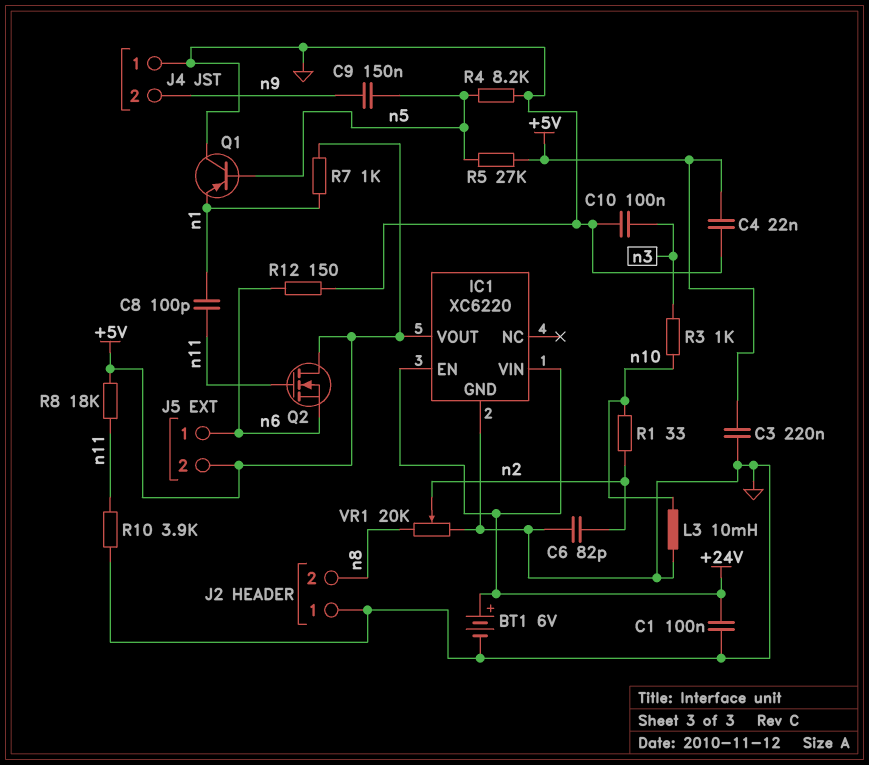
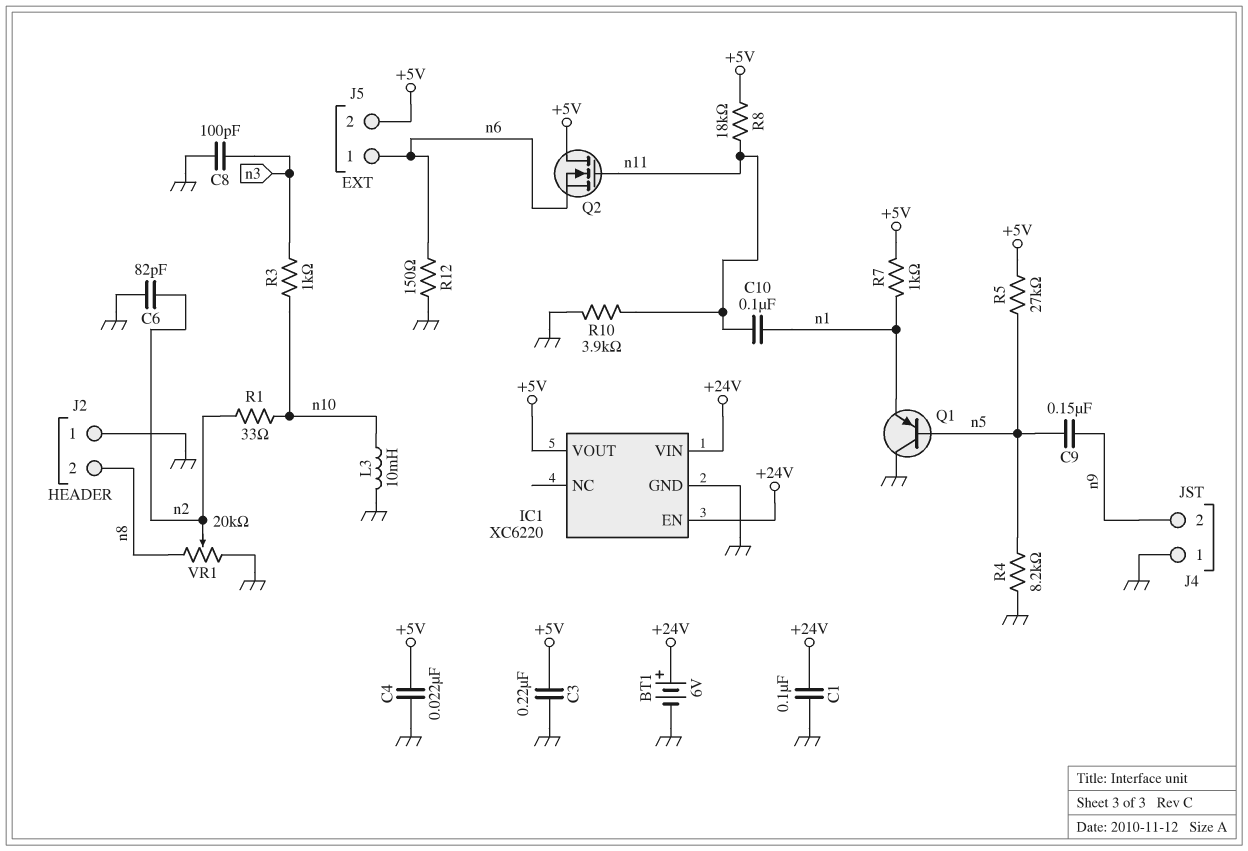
C8: 100pF (n1, n11) -> 100pF (GND, n3)
C10: 100nF (GND, n3) -> 100nF (n1, n11)

